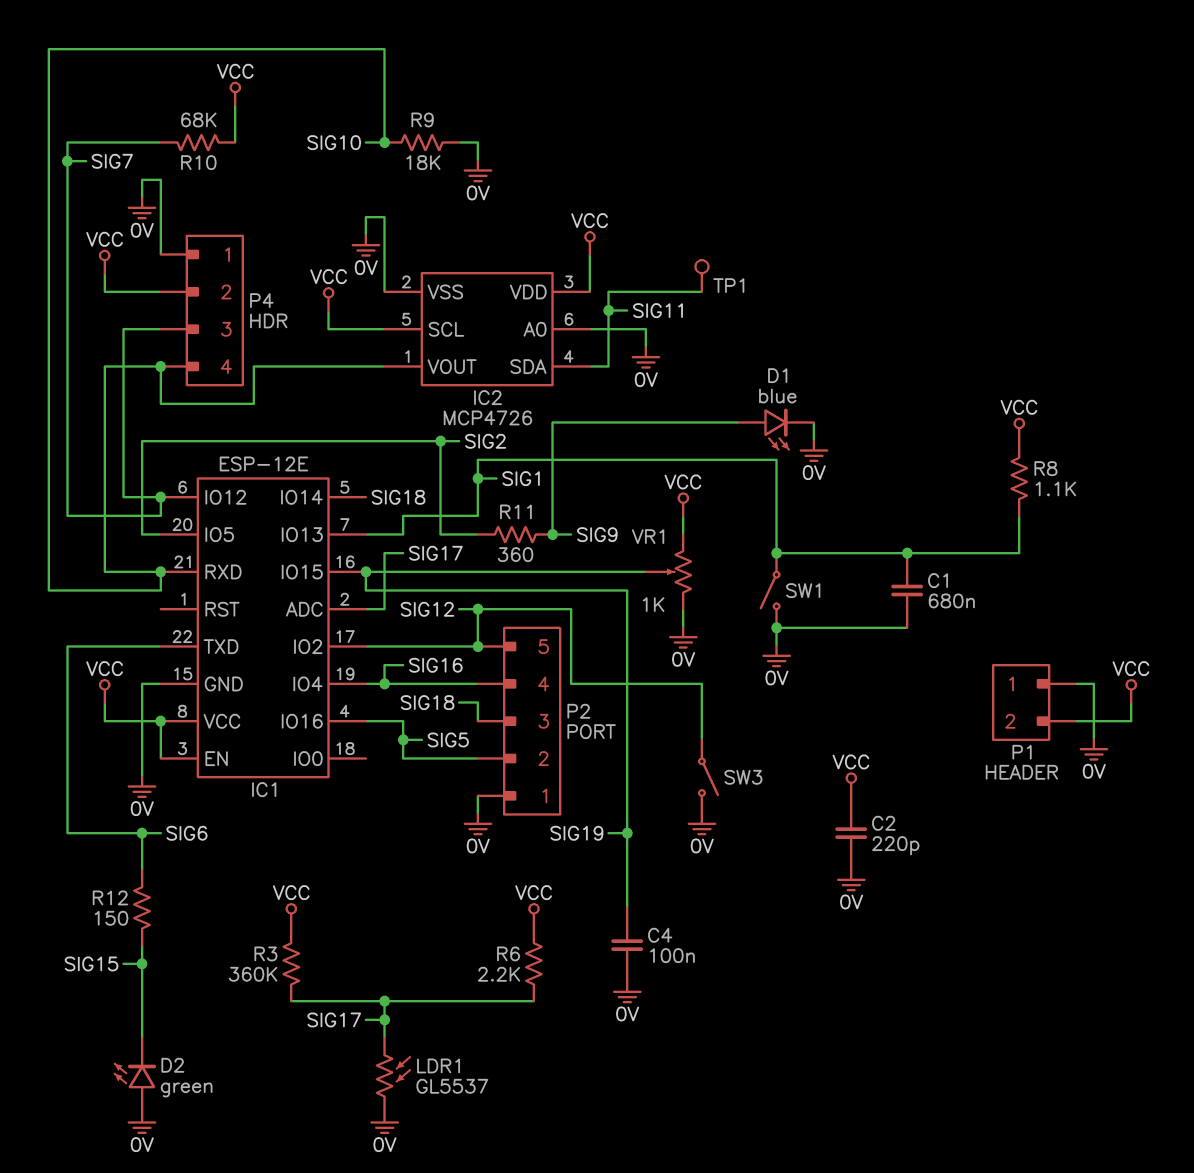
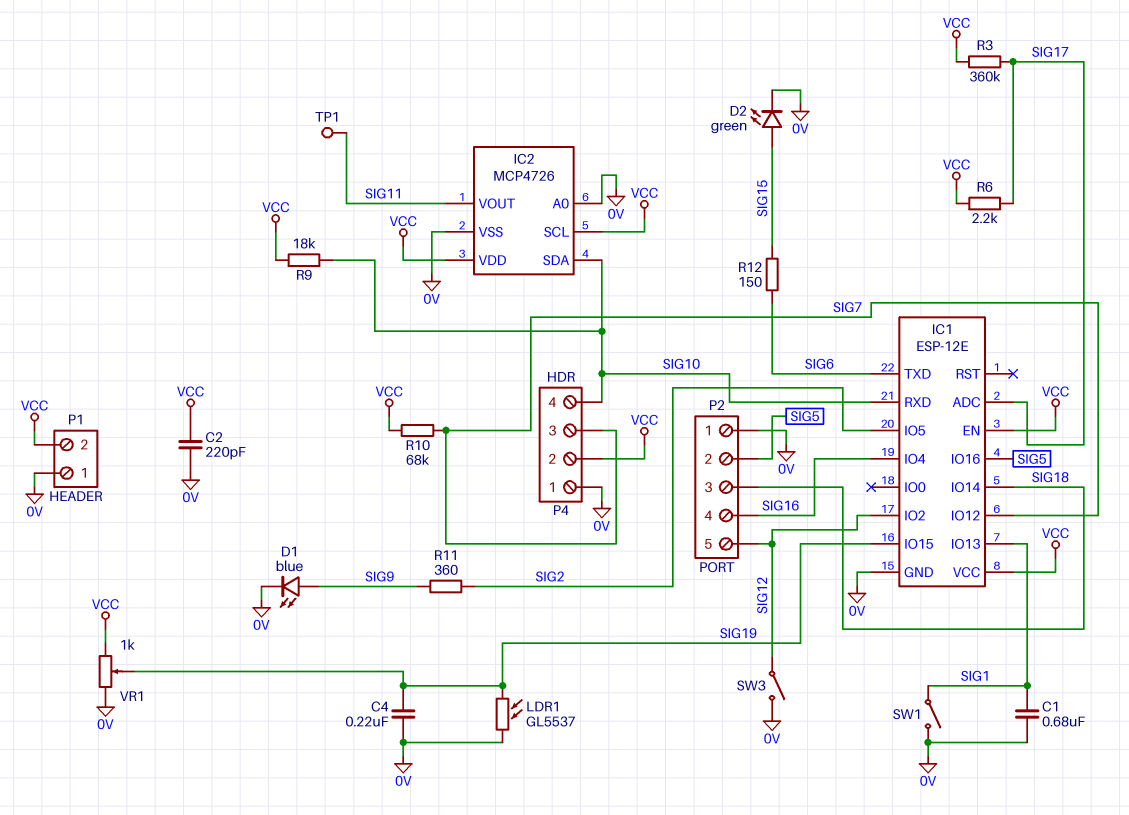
C4: 100nF (0V, SIG19) -> 220nF (0V, SIG19)
D2: LED green (A 0V, K SIG15) -> LED green (A SIG15, K 0V)
IC2 pin SDA: SIG11 -> SIG10
IC2 pin VOUT: SIG10 -> SIG11
LDR1: GL5537 (0V, SIG17) -> GL5537 (0V, SIG19)
R8: 1.1k (SIG1, VCC) -> none
R9: 18k (0V, SIG10) -> 18k (SIG10, VCC)

